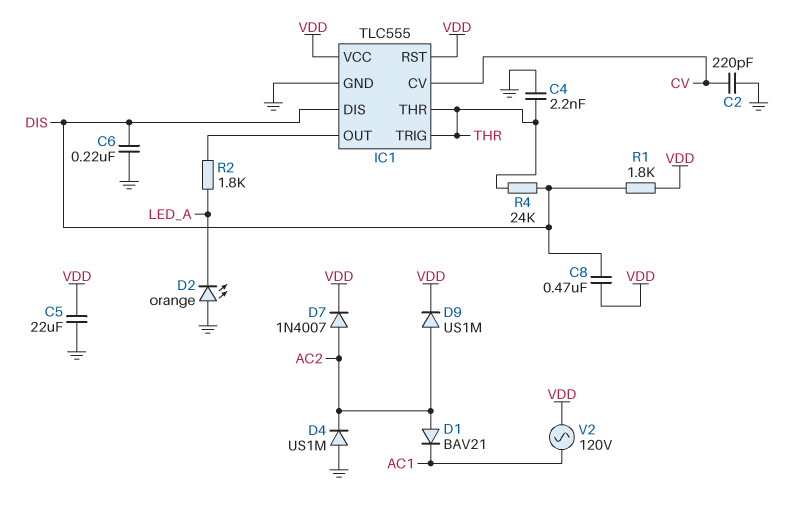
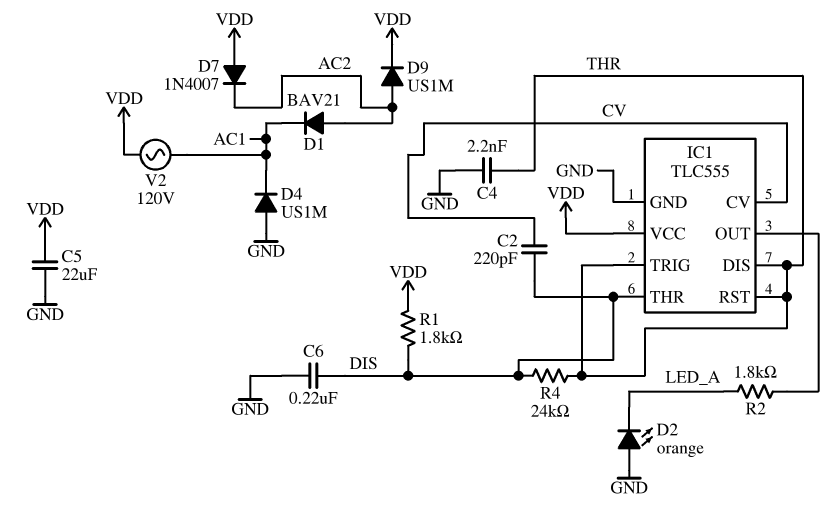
C2: 220pF (CV, GND) -> 220pF (CV, DIS)
C8: 470nF (DIS, VDD) -> none
D4: diode US1M (A GND, K AC2) -> diode US1M (A GND, K AC1)
D7: diode 1N4007 (A AC2, K VDD) -> diode 1N4007 (A VDD, K AC2)
IC1 pin DIS: DIS -> THR
IC1 pin RST: VDD -> THR
IC1 pin THR: THR -> DIS

